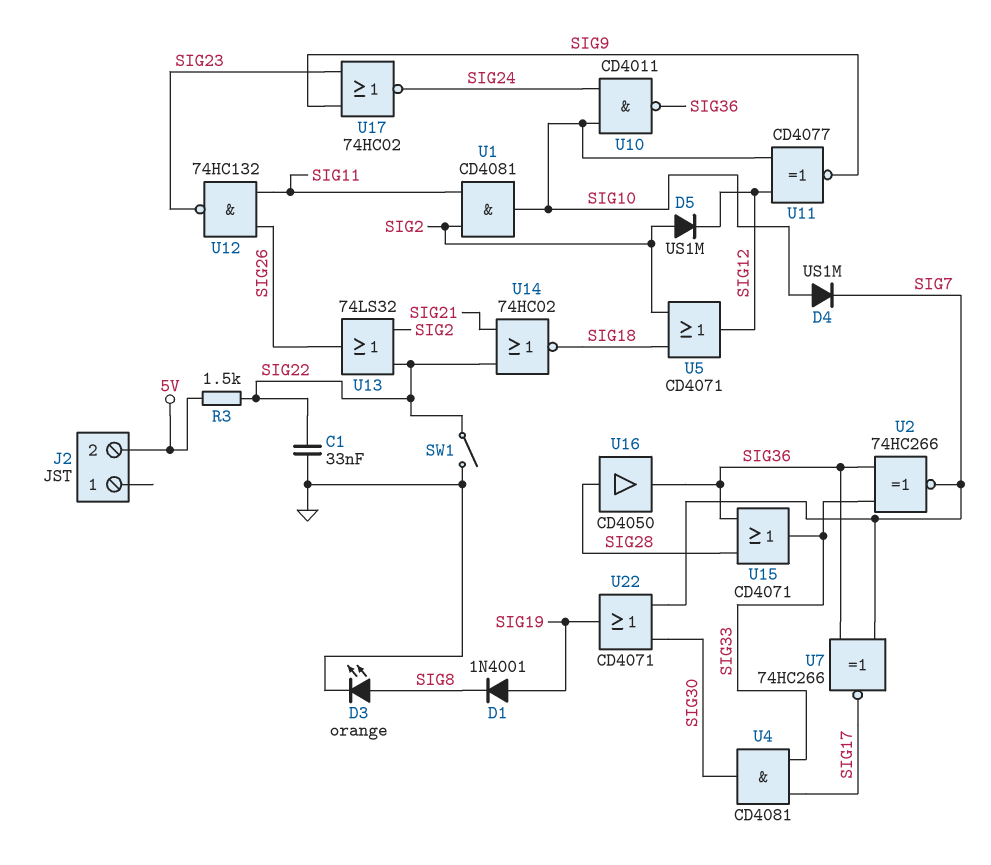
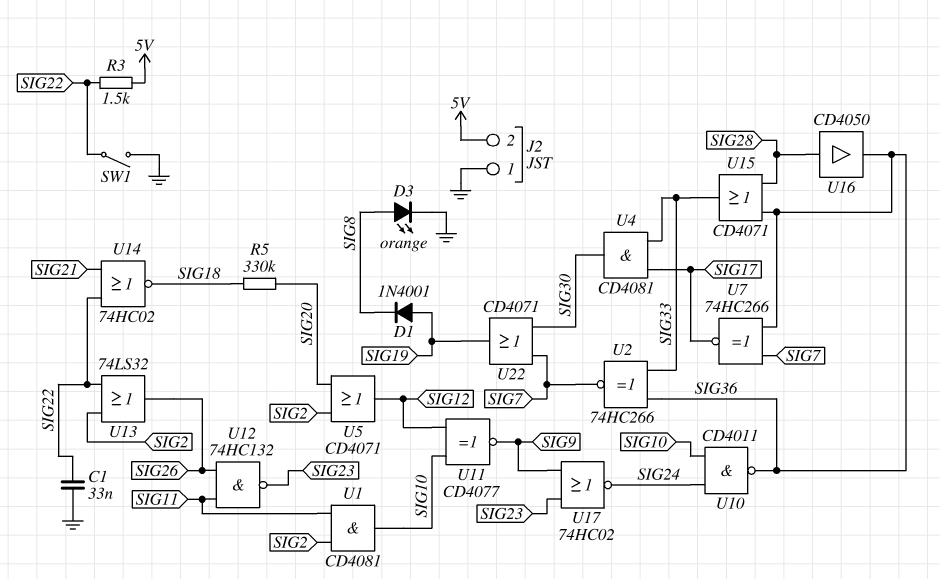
D4: diode US1M (A SIG10, K SIG7) -> none
D5: diode US1M (A SIG2, K SIG12) -> none
J2 pin 1: none -> GND
R5: none -> 330k (SIG18, SIG20)
U5: OR CD4071 (in SIG2, in SIG18, out SIG12) -> OR CD4071 (in SIG2, in SIG20, out SIG12)

